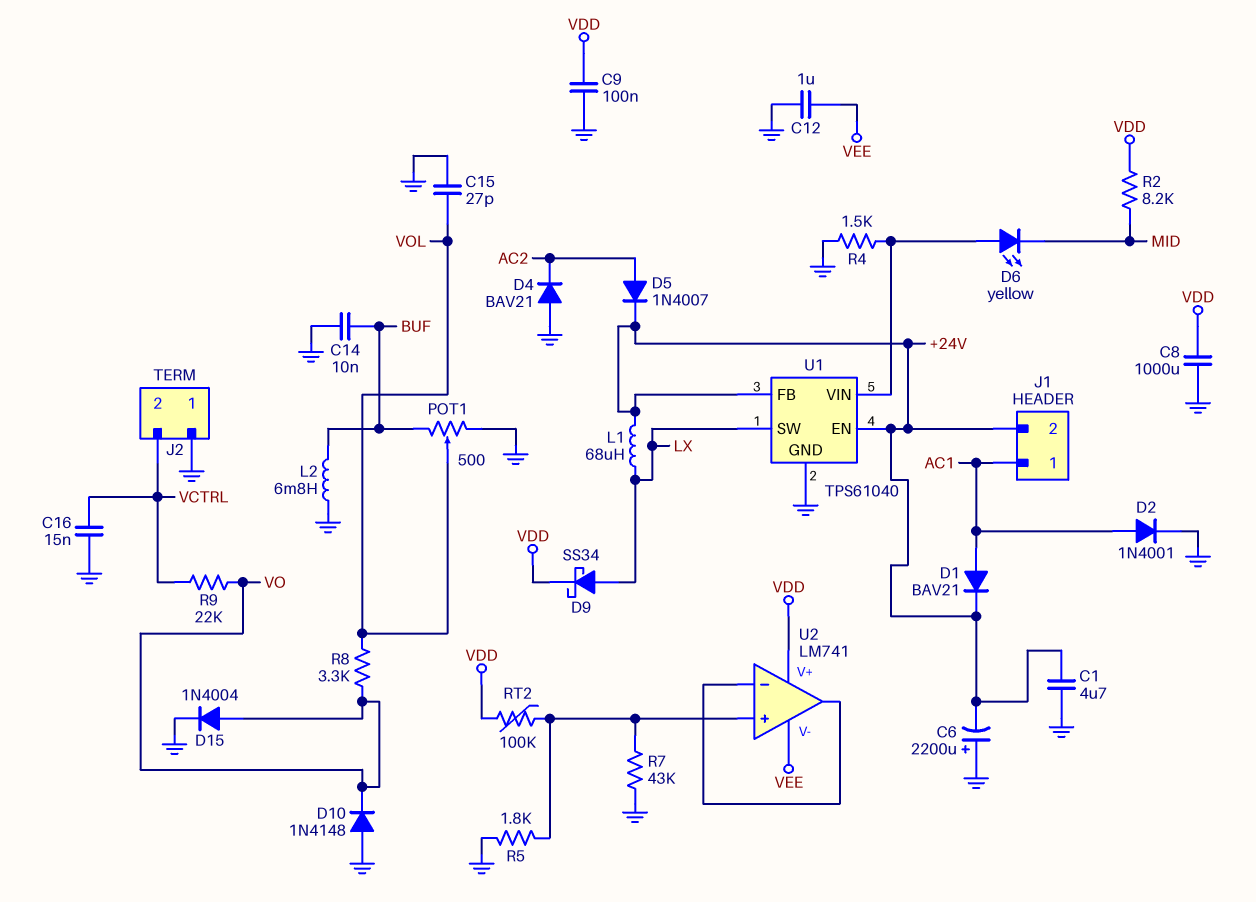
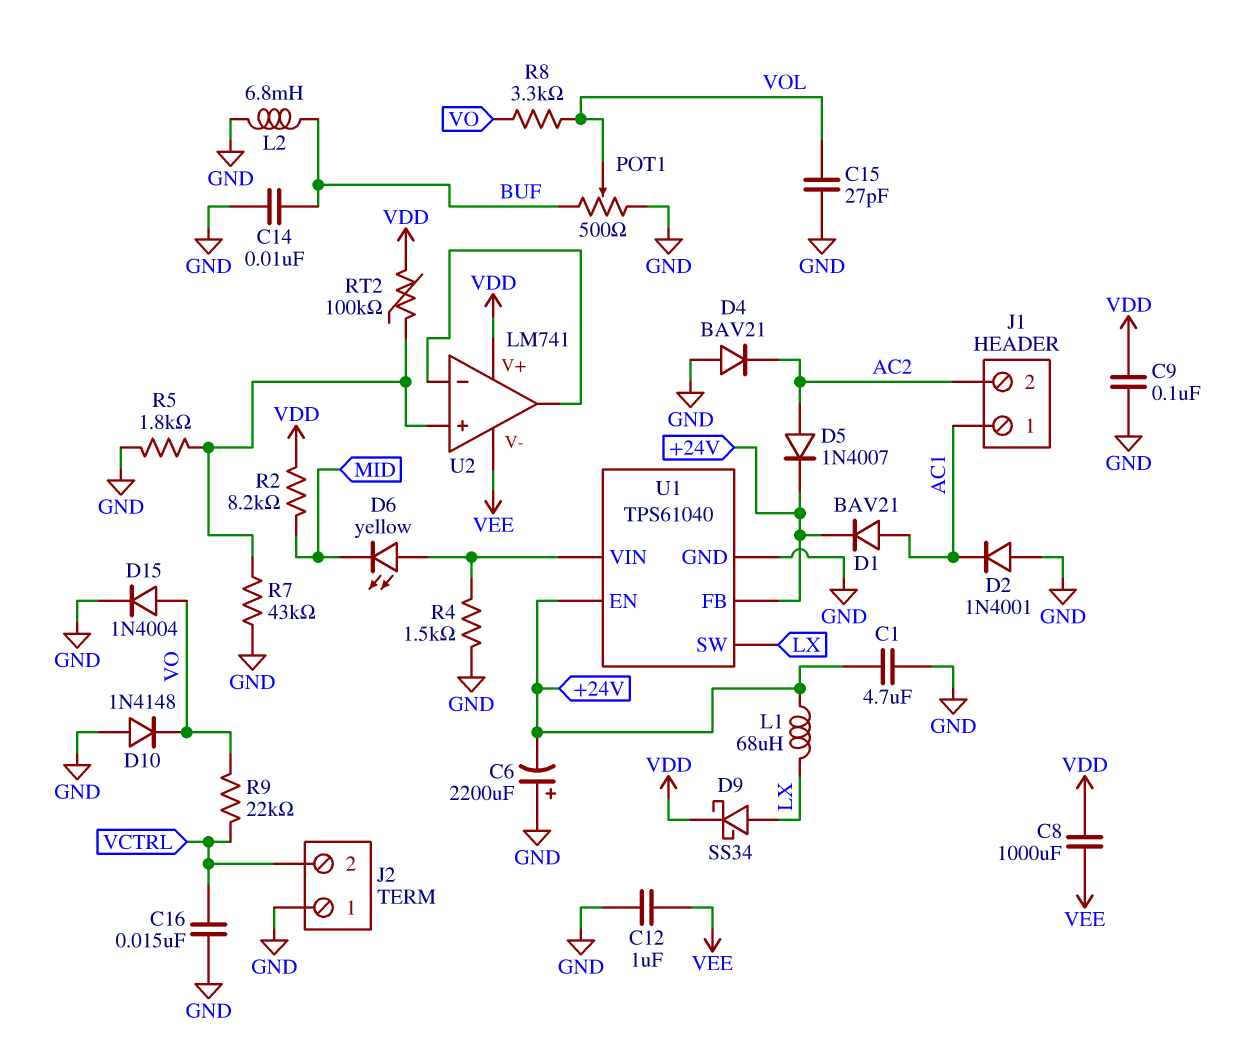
C8: 1000uF (GND, VDD) -> 1000uF (VDD, VEE)
D2: diode 1N4001 (A AC1, K GND) -> diode 1N4001 (A GND, K AC1)
J1 pin 2: +24V -> AC2

